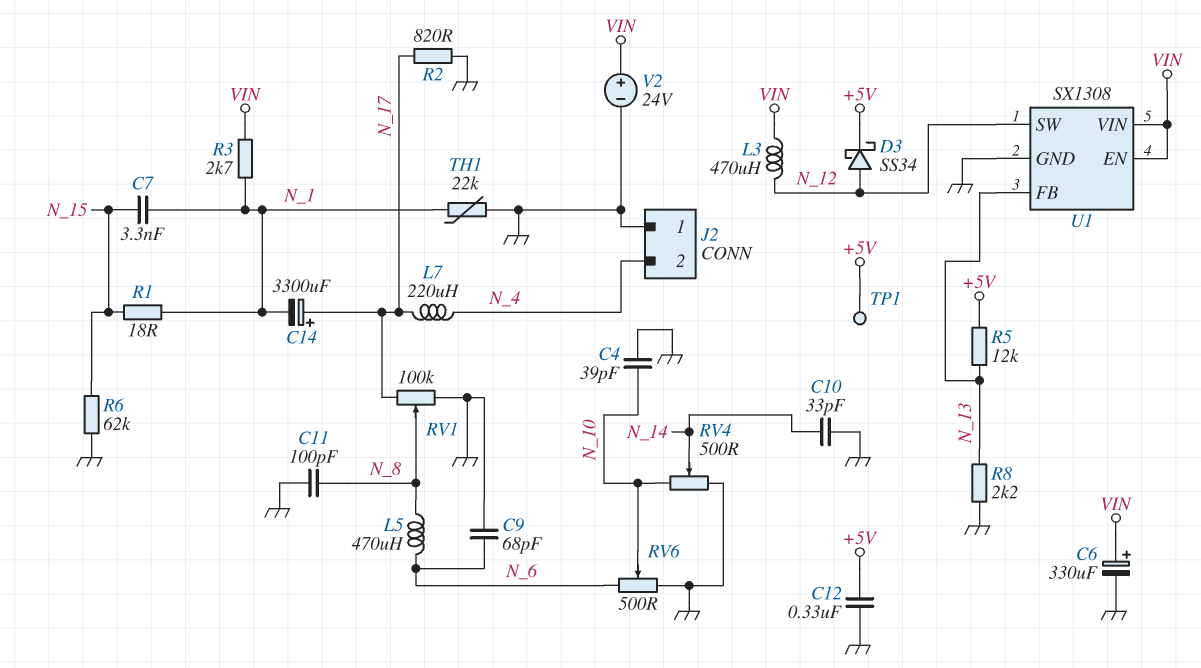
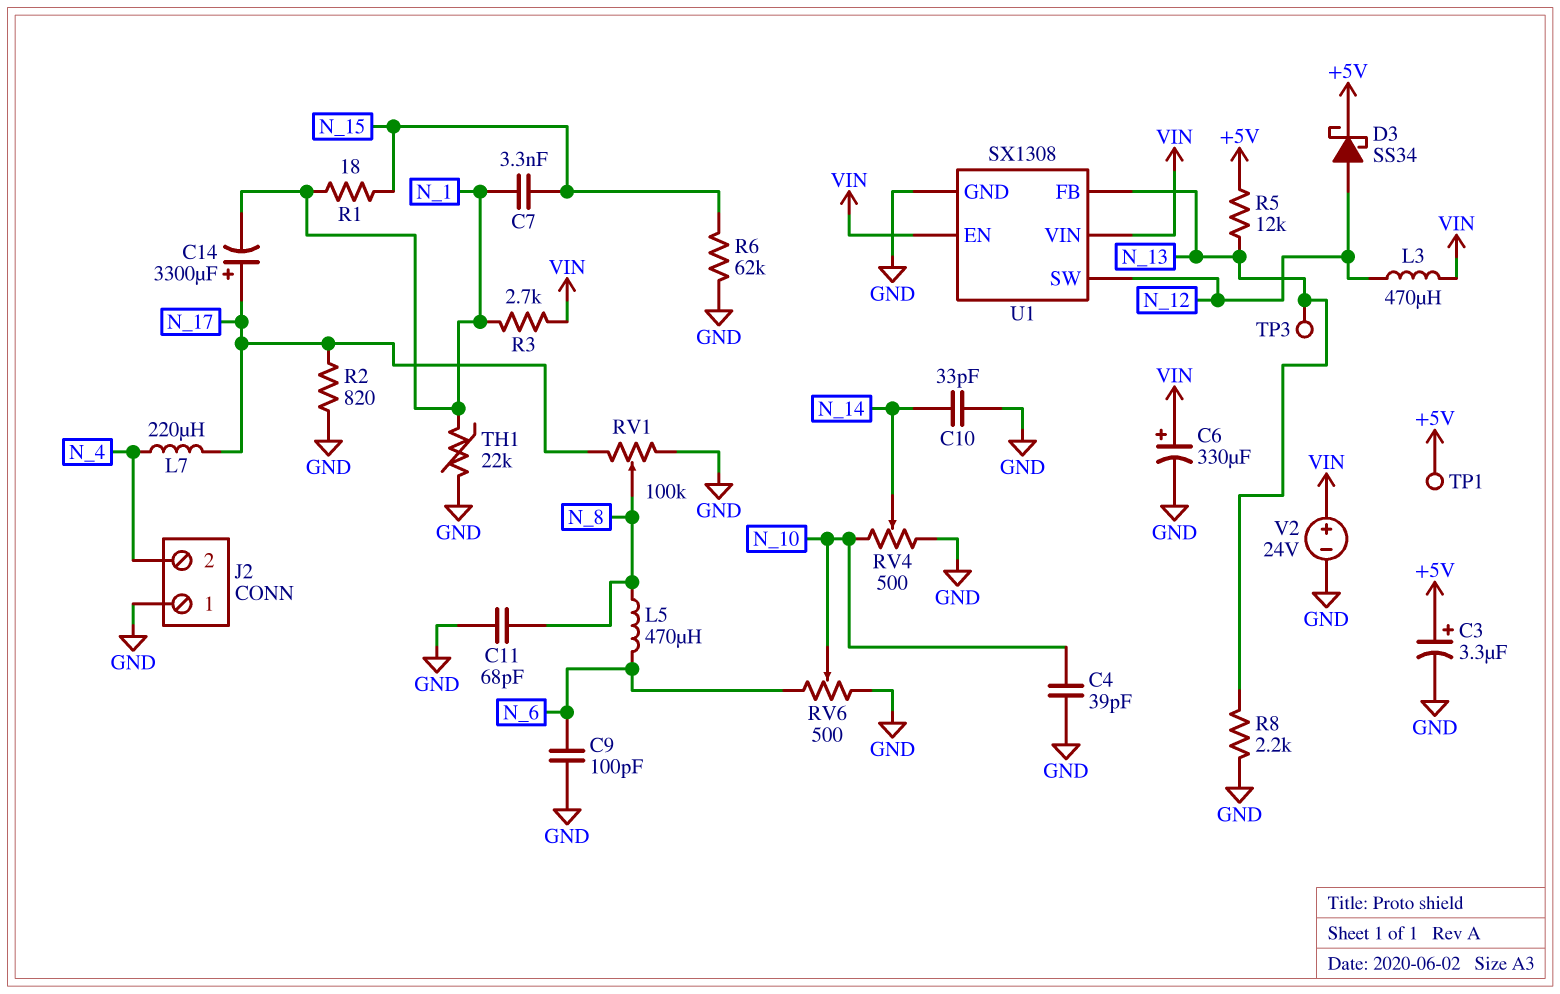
C3: none -> 3.3uF (plus +5V, minus GND)
C9: 68pF (GND, N_6) -> 100pF (GND, N_6)
C11: 100pF (GND, N_8) -> 68pF (GND, N_8)
C12: 330nF (+5V, GND) -> none
TP3: none -> test point (N_13)

